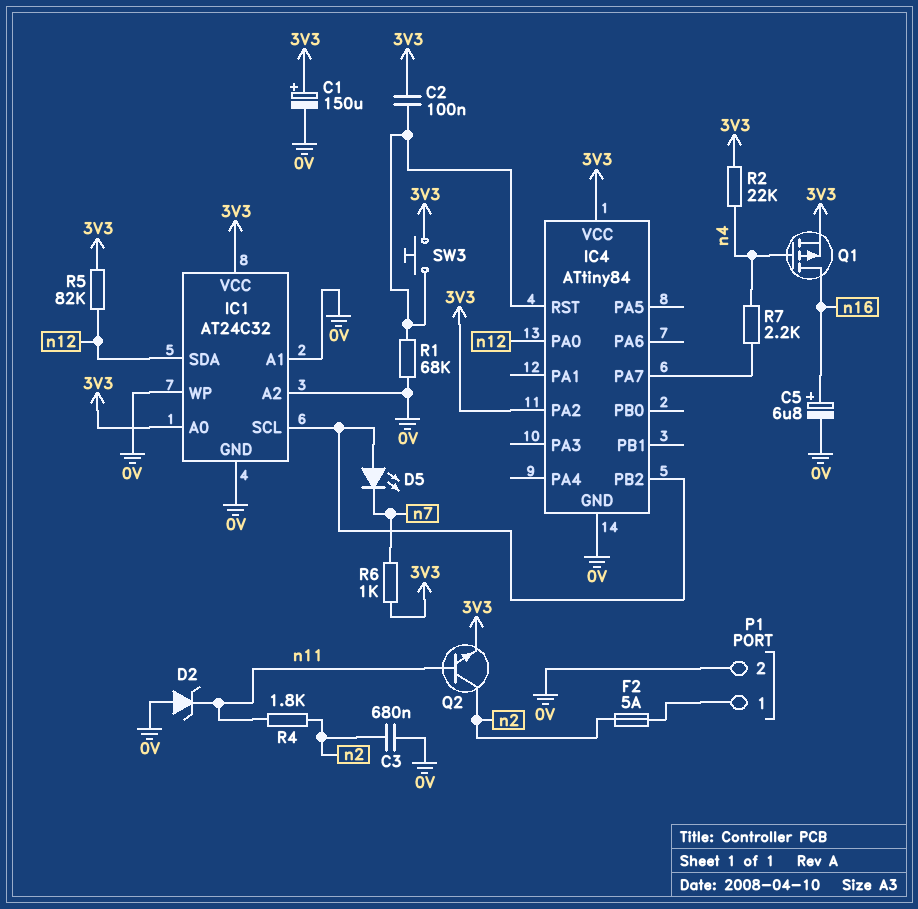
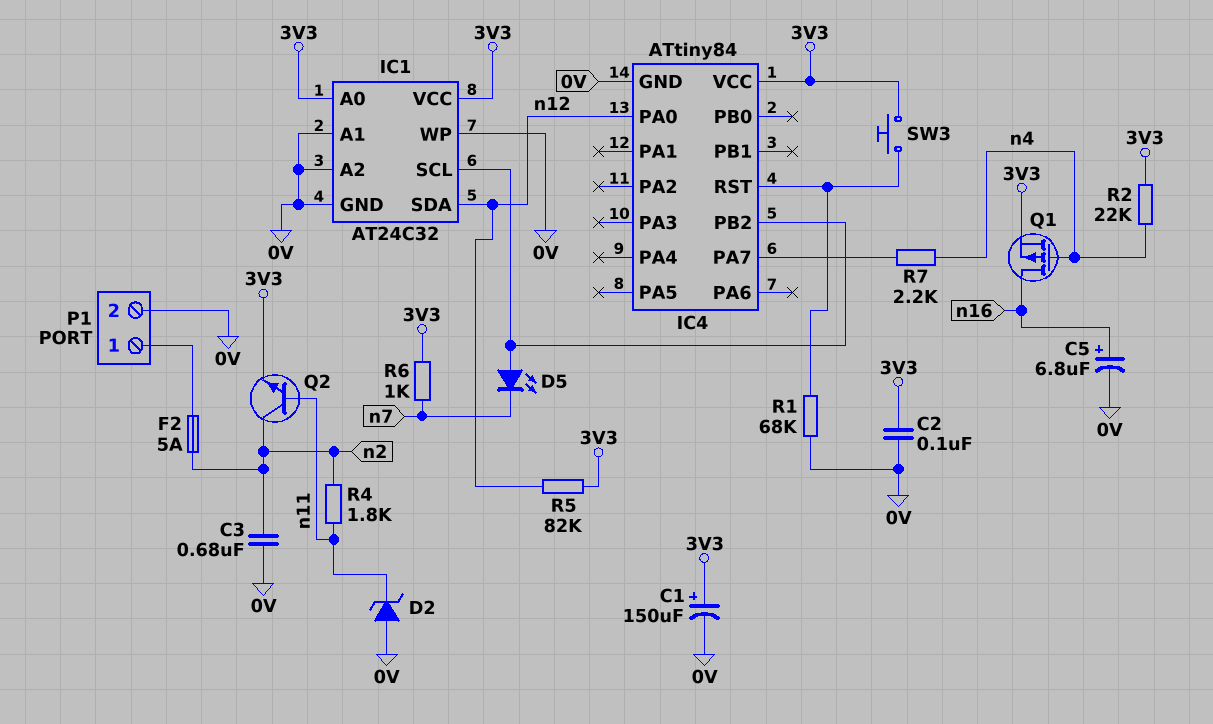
C2: 100nF (3V3, IC4/RST) -> 100nF (0V, 3V3)
IC4 pin PA2: 3V3 -> none

